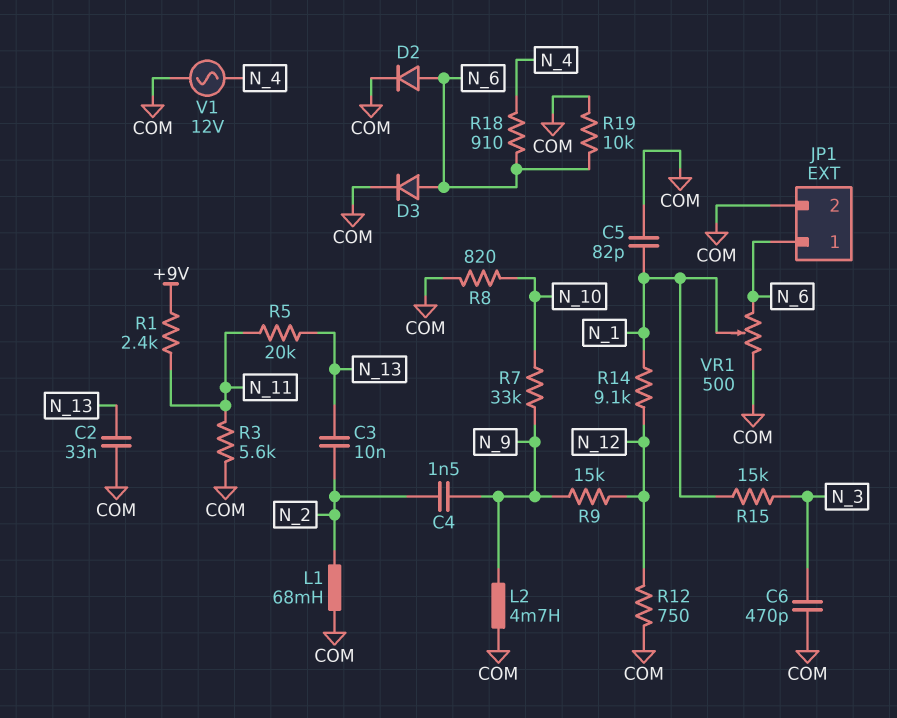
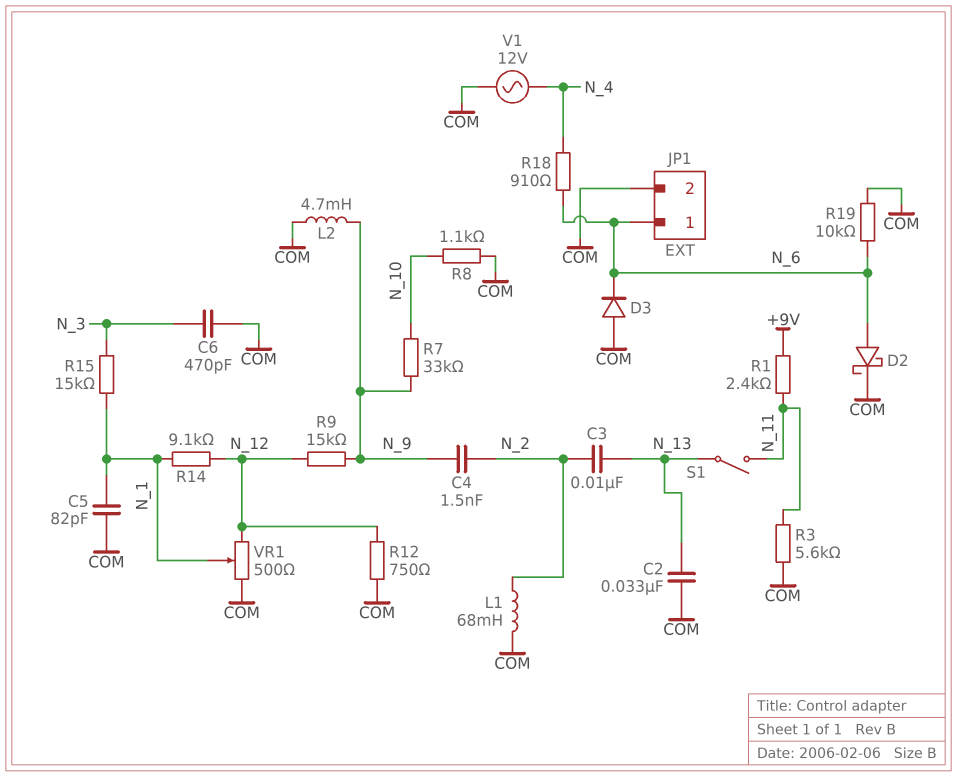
D2: diode (A N_6, K COM) -> schottky (A N_6, K COM)
D3: diode (A N_6, K COM) -> diode (A COM, K N_6)
R5: 20k (N_11, N_13) -> none
R8: 820 (COM, N_10) -> 1.1k (COM, N_10)
S1: none -> switch (N_11, N_13)
VR1: 500 (COM, N_6, wiper N_1) -> 500 (COM, N_12, wiper N_1)

